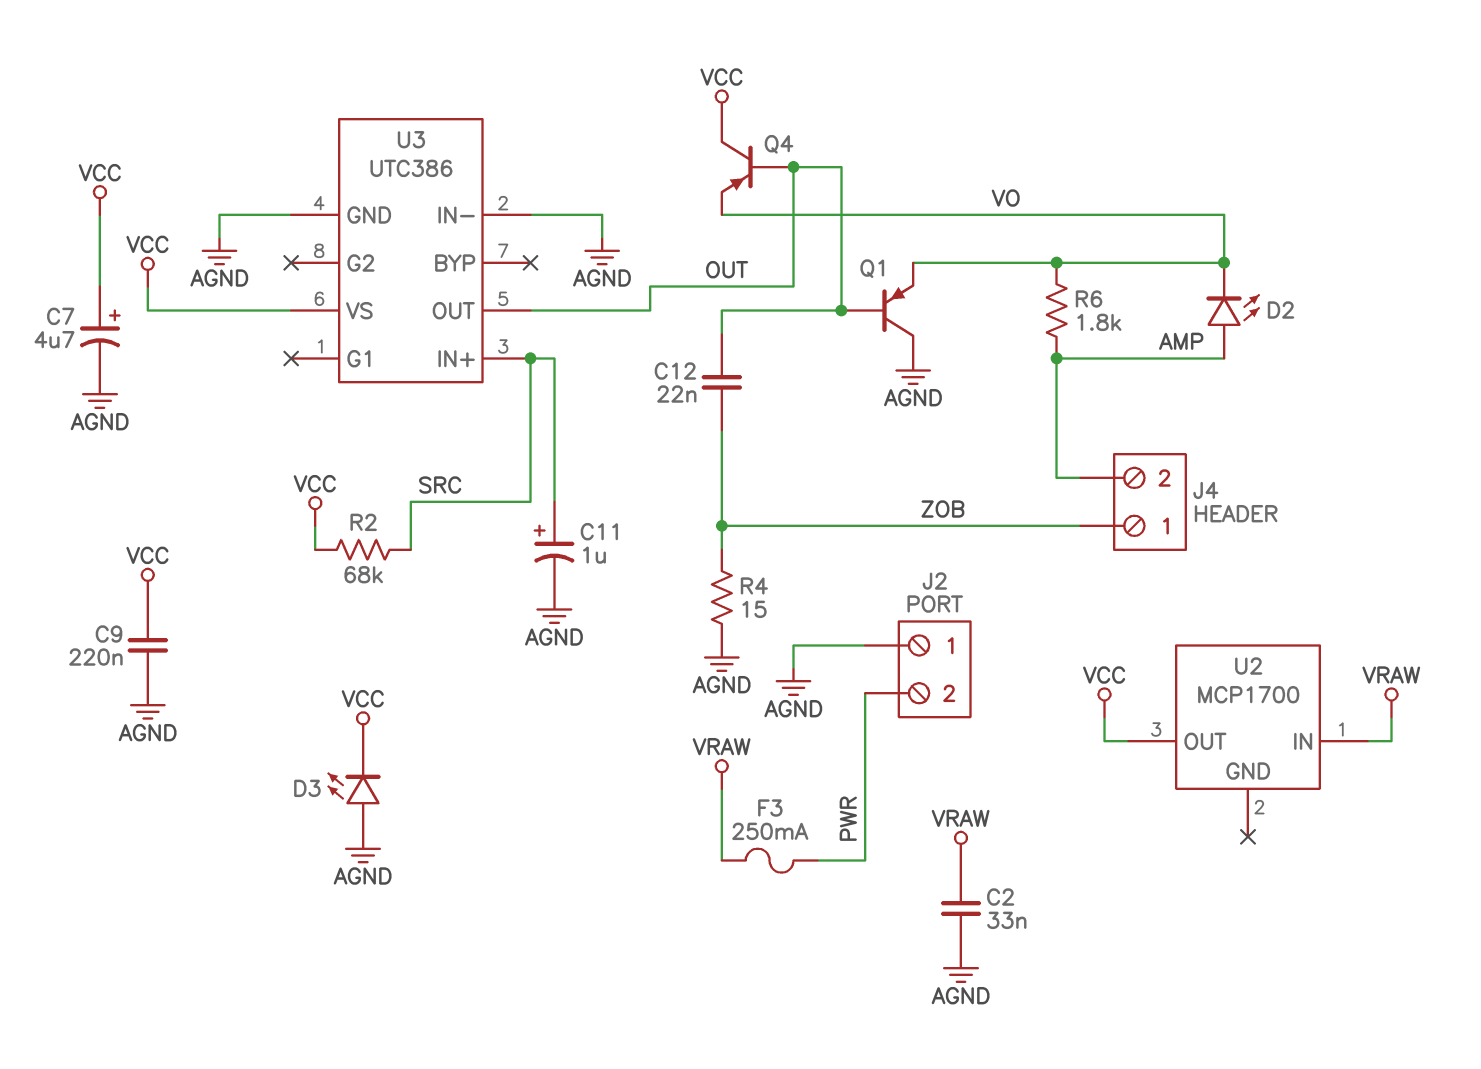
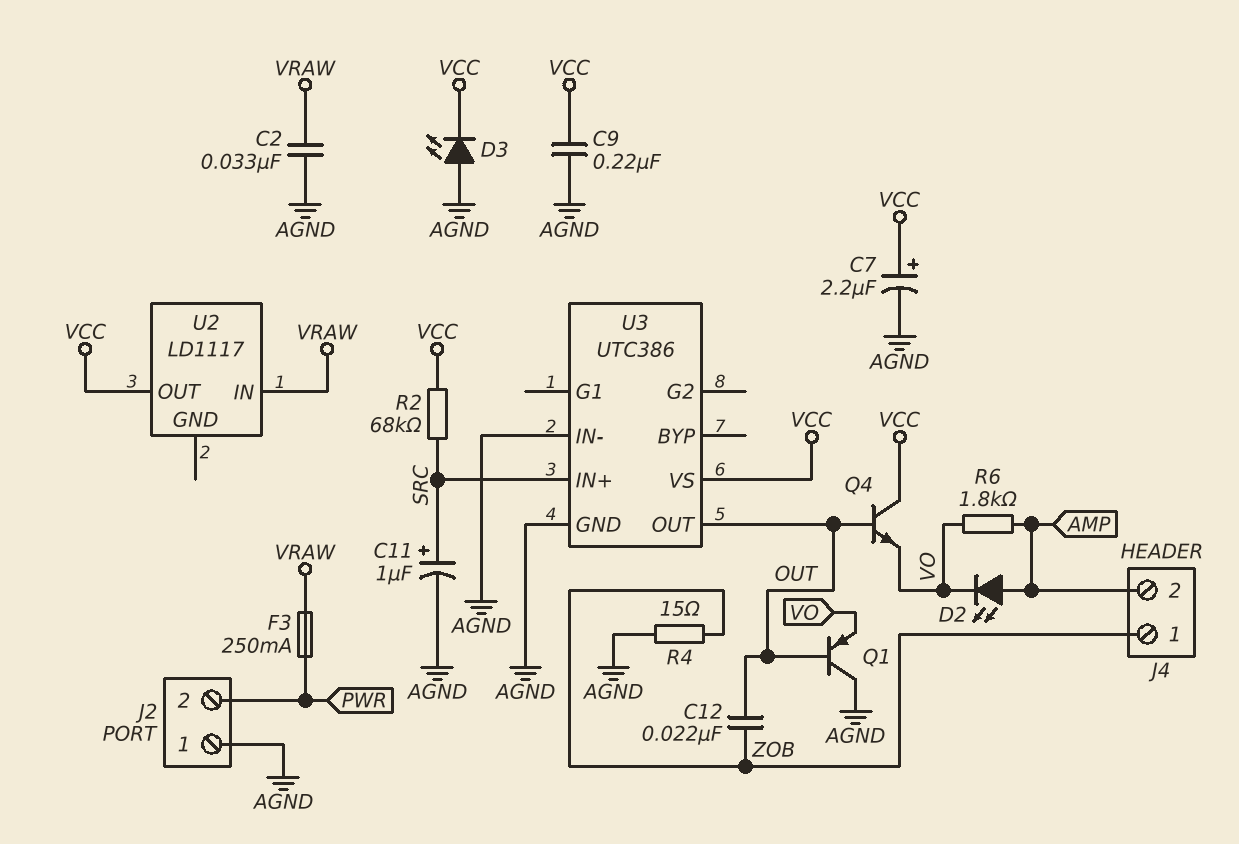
C7: 4.7uF (plus VCC, minus AGND) -> 2.2uF (plus VCC, minus AGND)
Q4: PNP (B OUT, C VCC, E VO) -> NPN (B OUT, C VCC, E VO)
U2: MCP1700 -> LD1117

